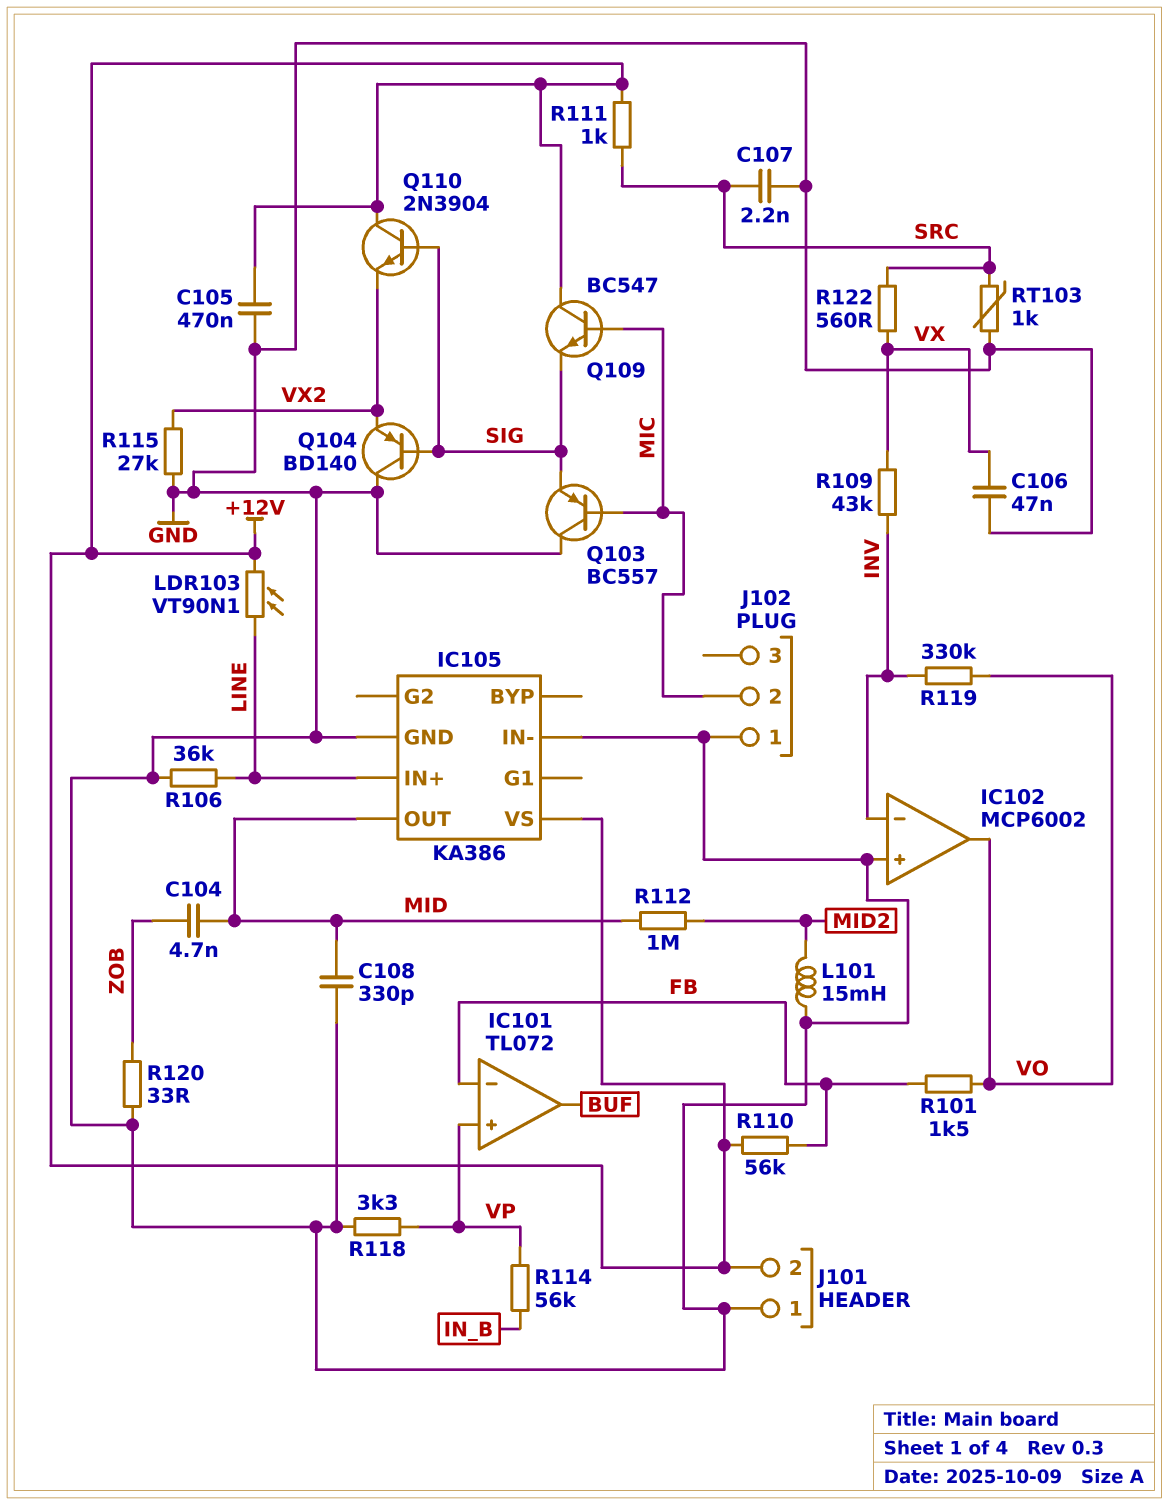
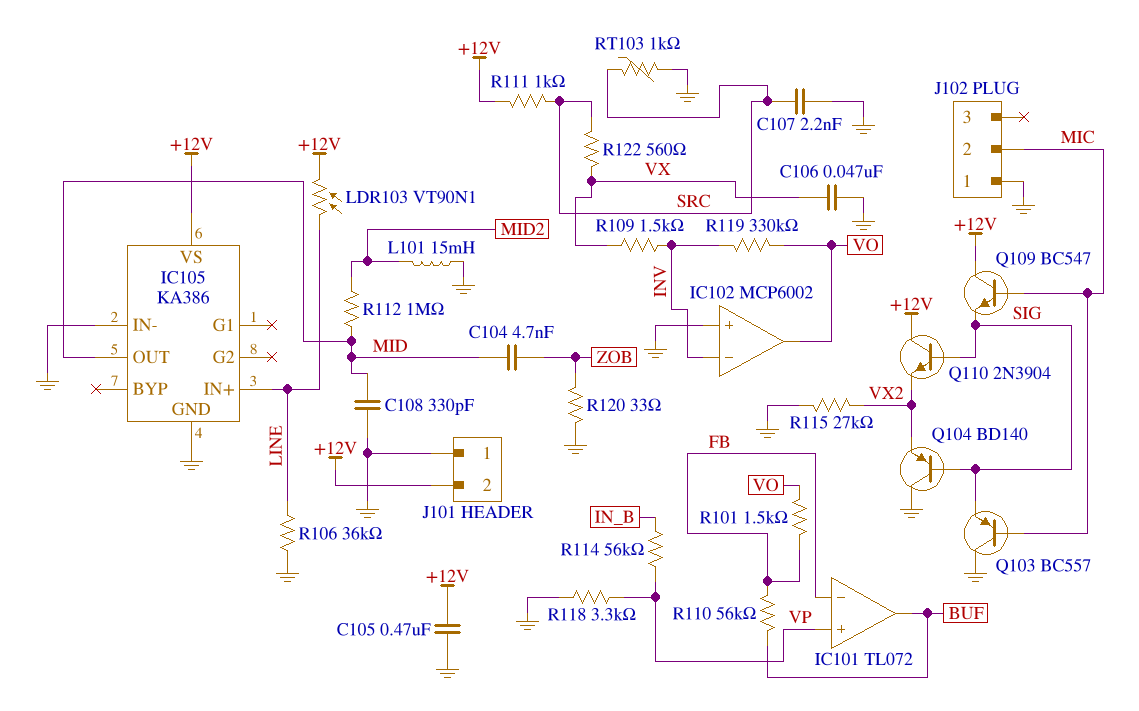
R109: 43k (INV, VX) -> 1.5k (INV, VX)
R110: 56k (+12V, FB) -> 56k (BUF, FB)

